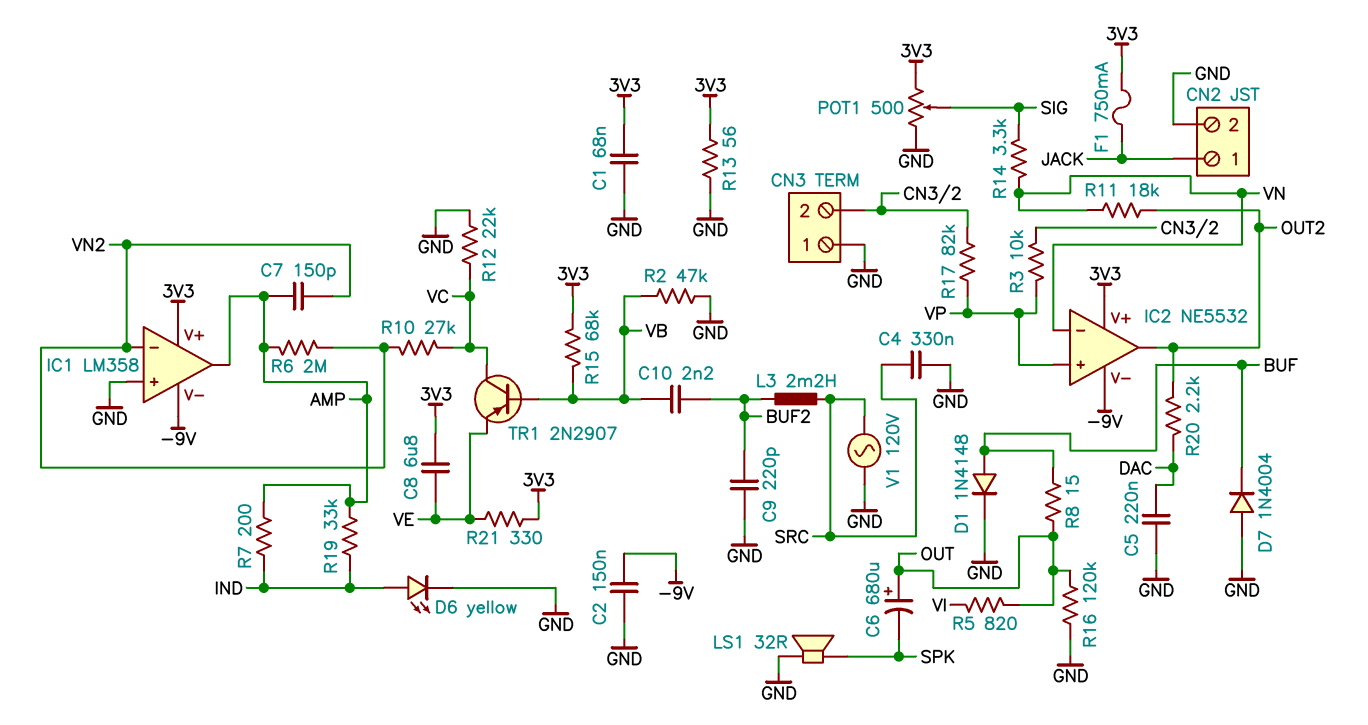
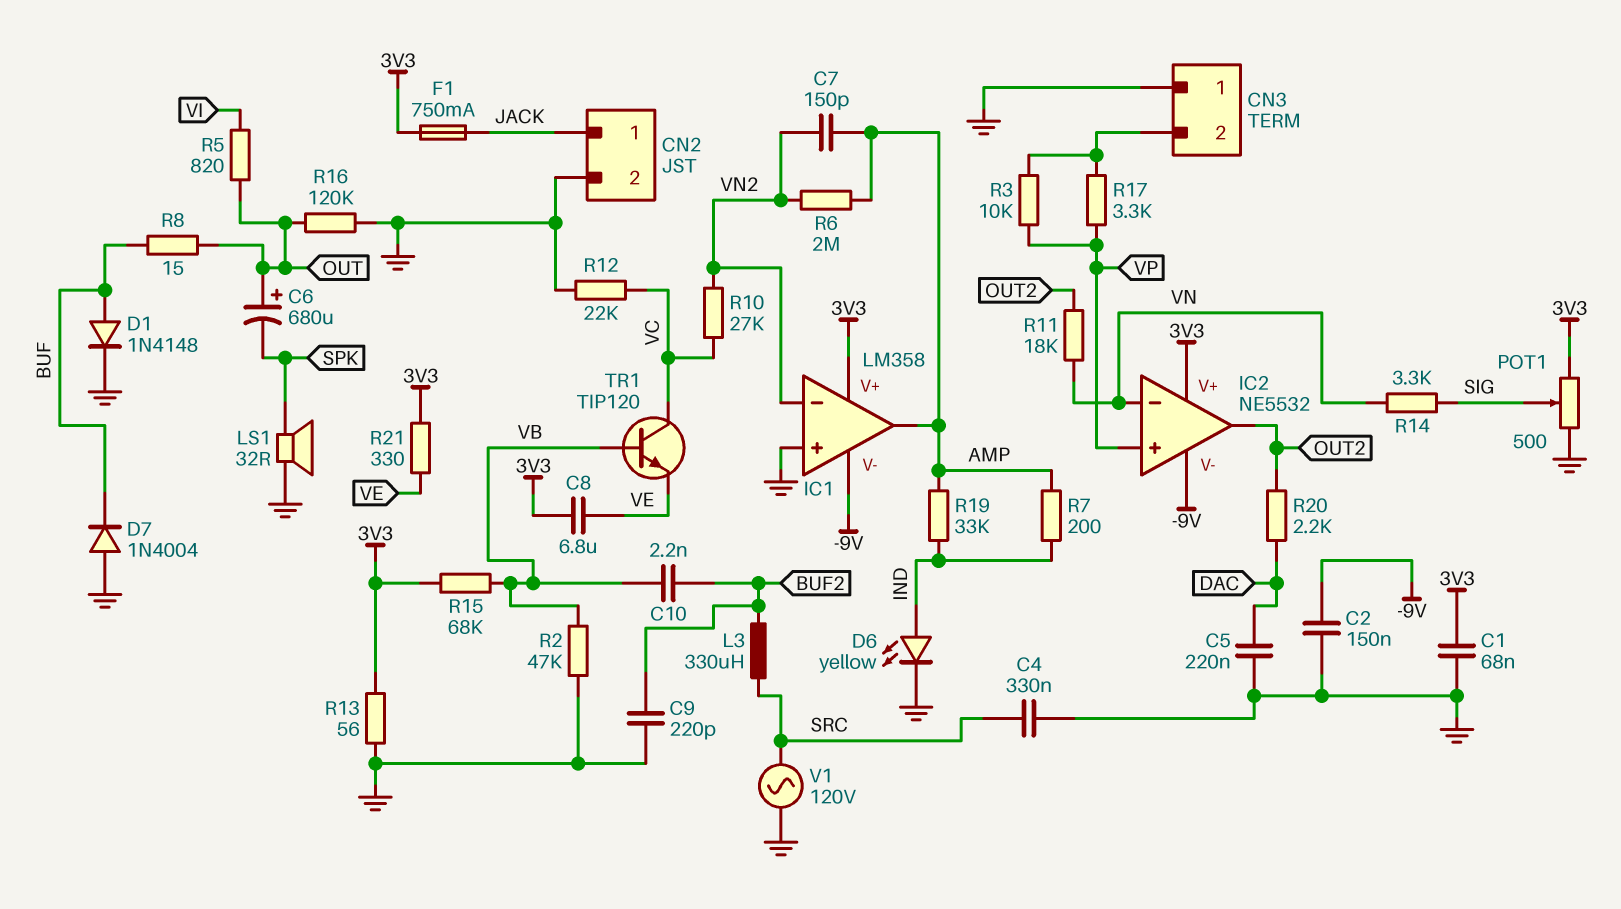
L3: 2.2mH (BUF2, SRC) -> 330uH (BUF2, SRC)
R17: 82k (CN3/2, VP) -> 3.3k (CN3/2, VP)
TR1: PNP 2N2907 (B VB, C VC, E VE) -> NPN TIP120 (B VB, C VC, E VE)

